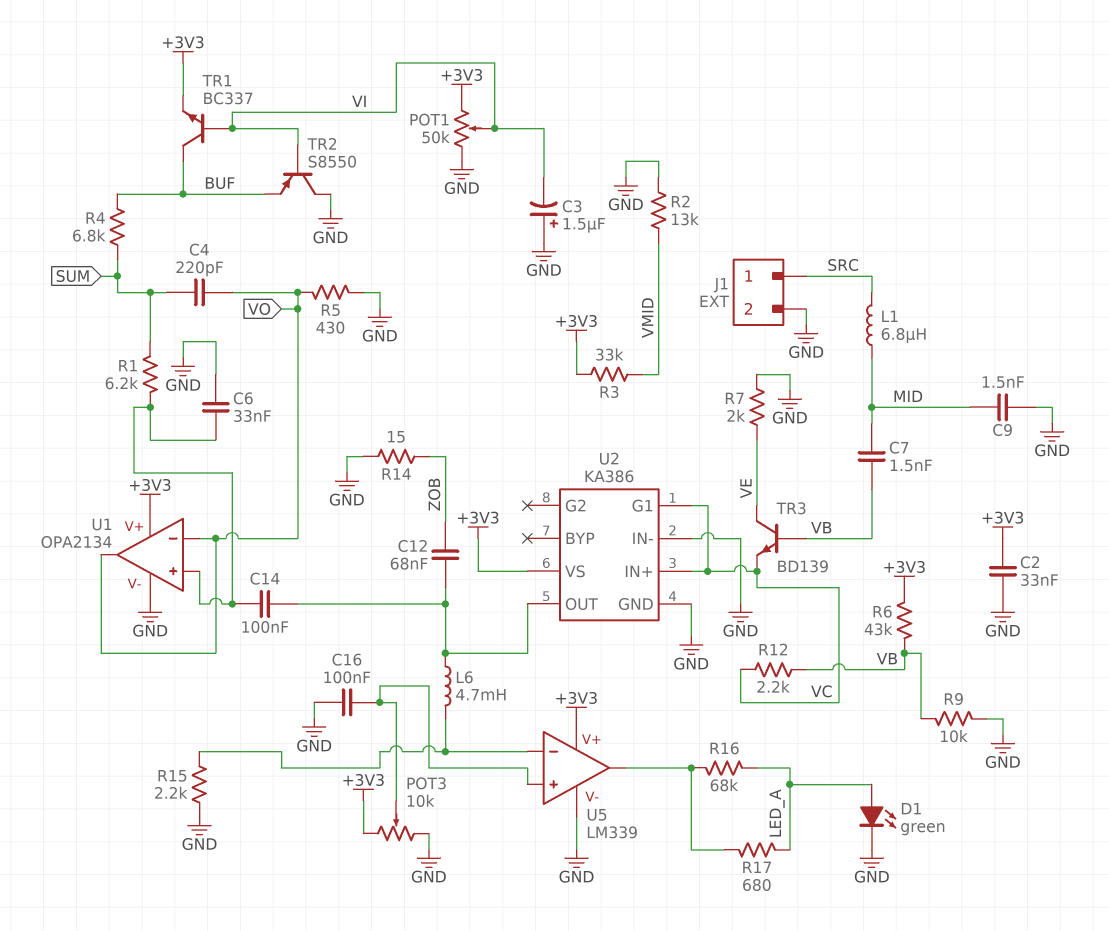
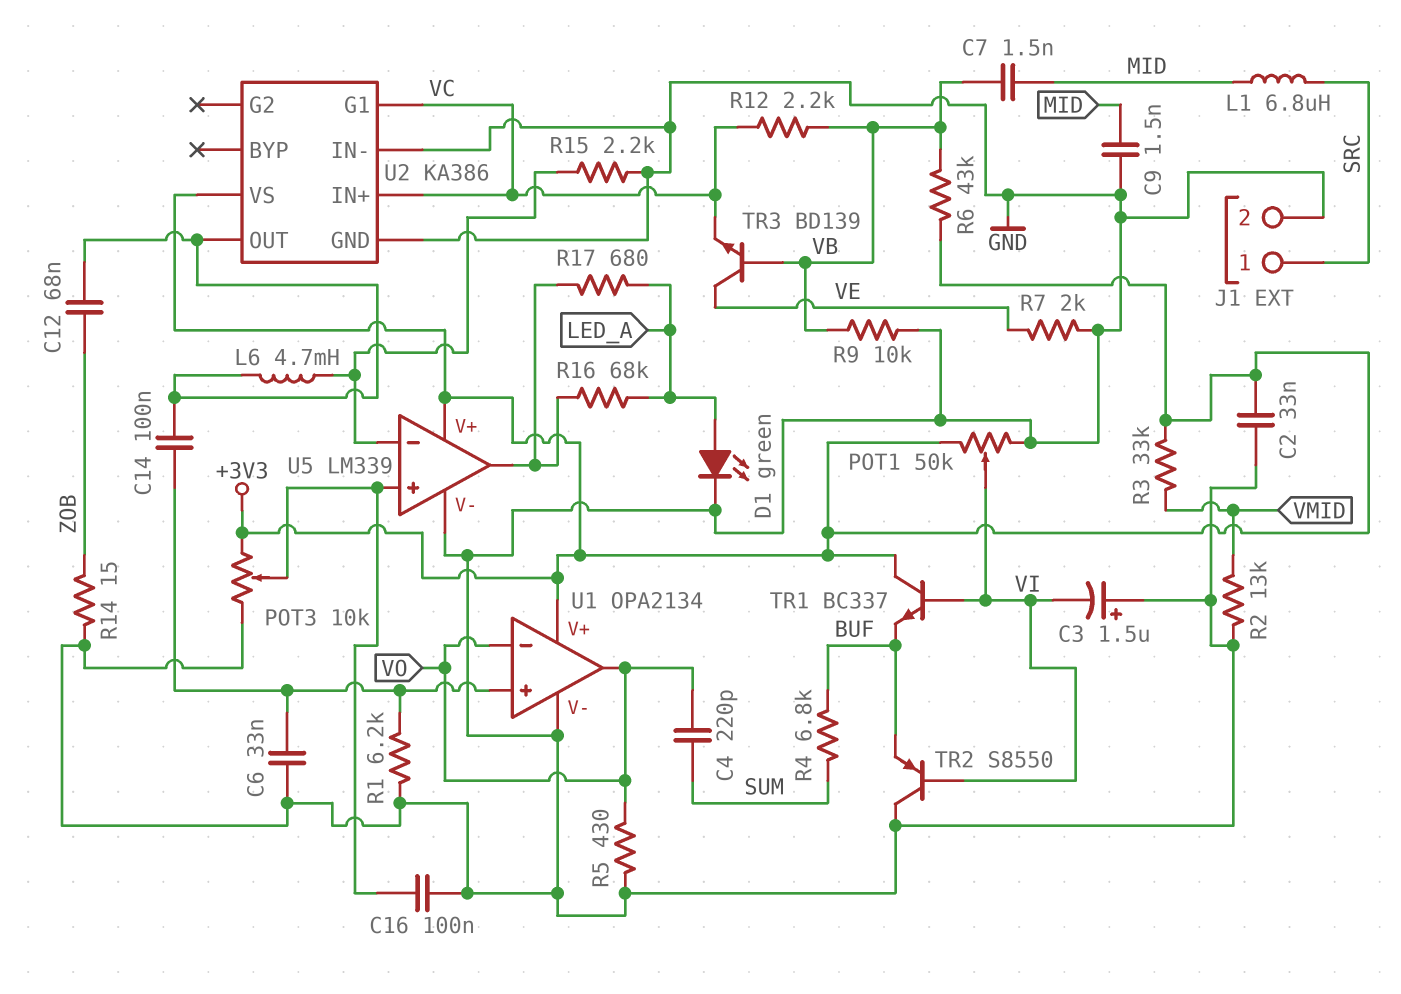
R1: 6.2k (SUM, U1/in+) -> 6.2k (GND, U1/in+)
TR1: NPN BC337 (B VI, C BUF, E +3V3) -> NPN BC337 (B VI, C +3V3, E BUF)

